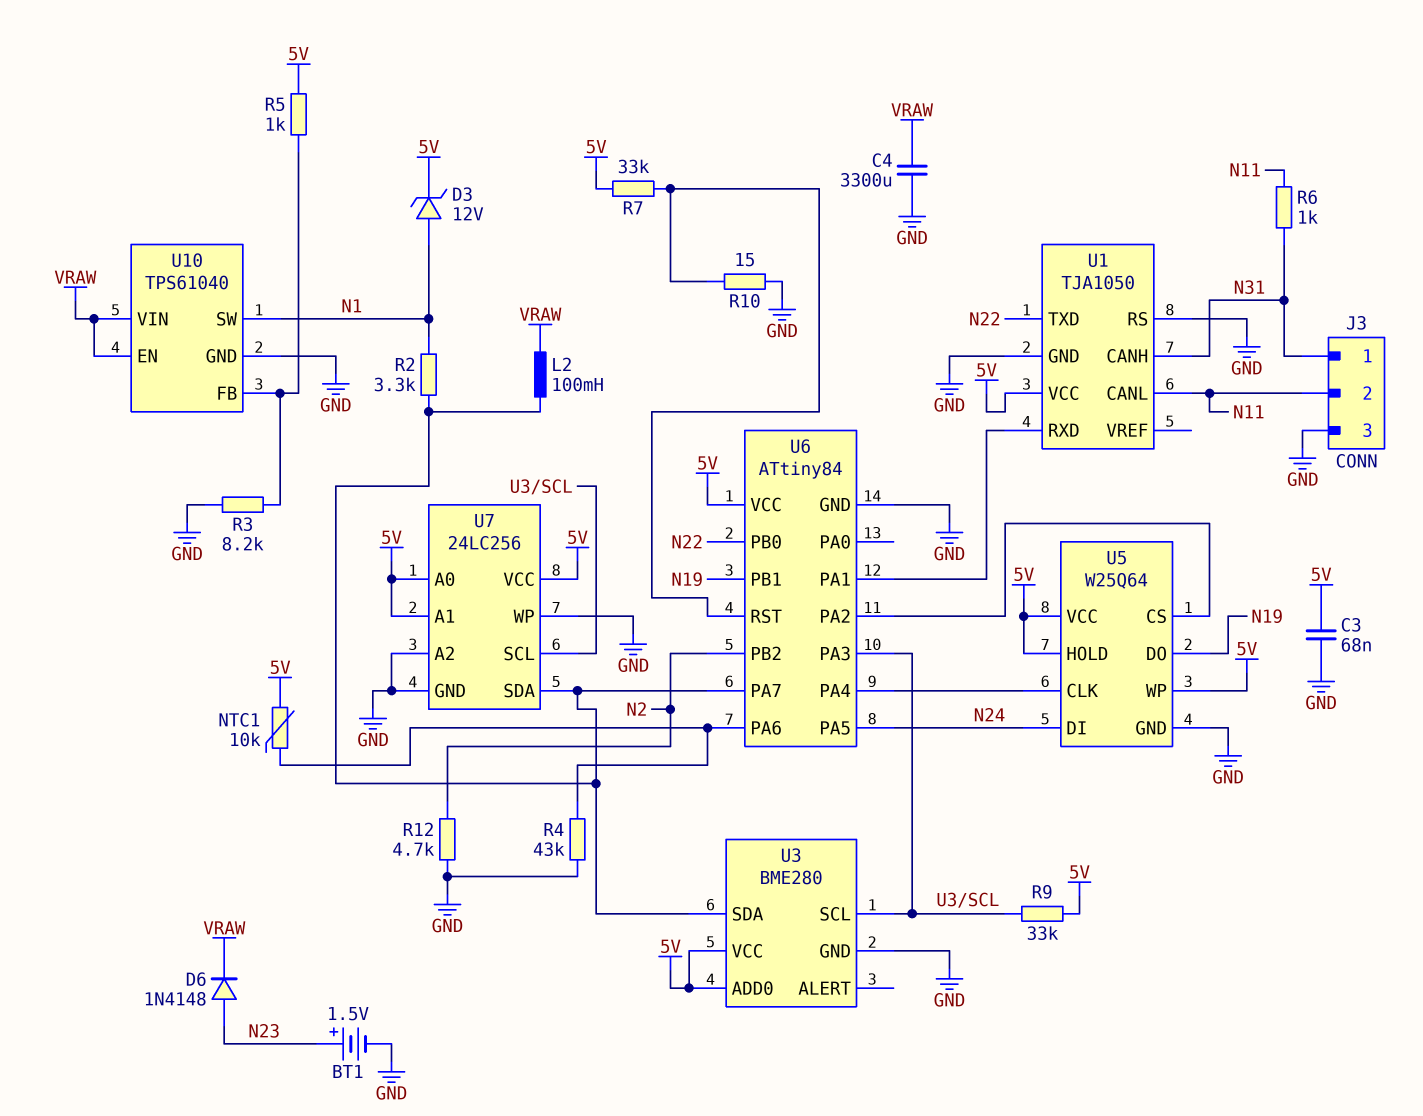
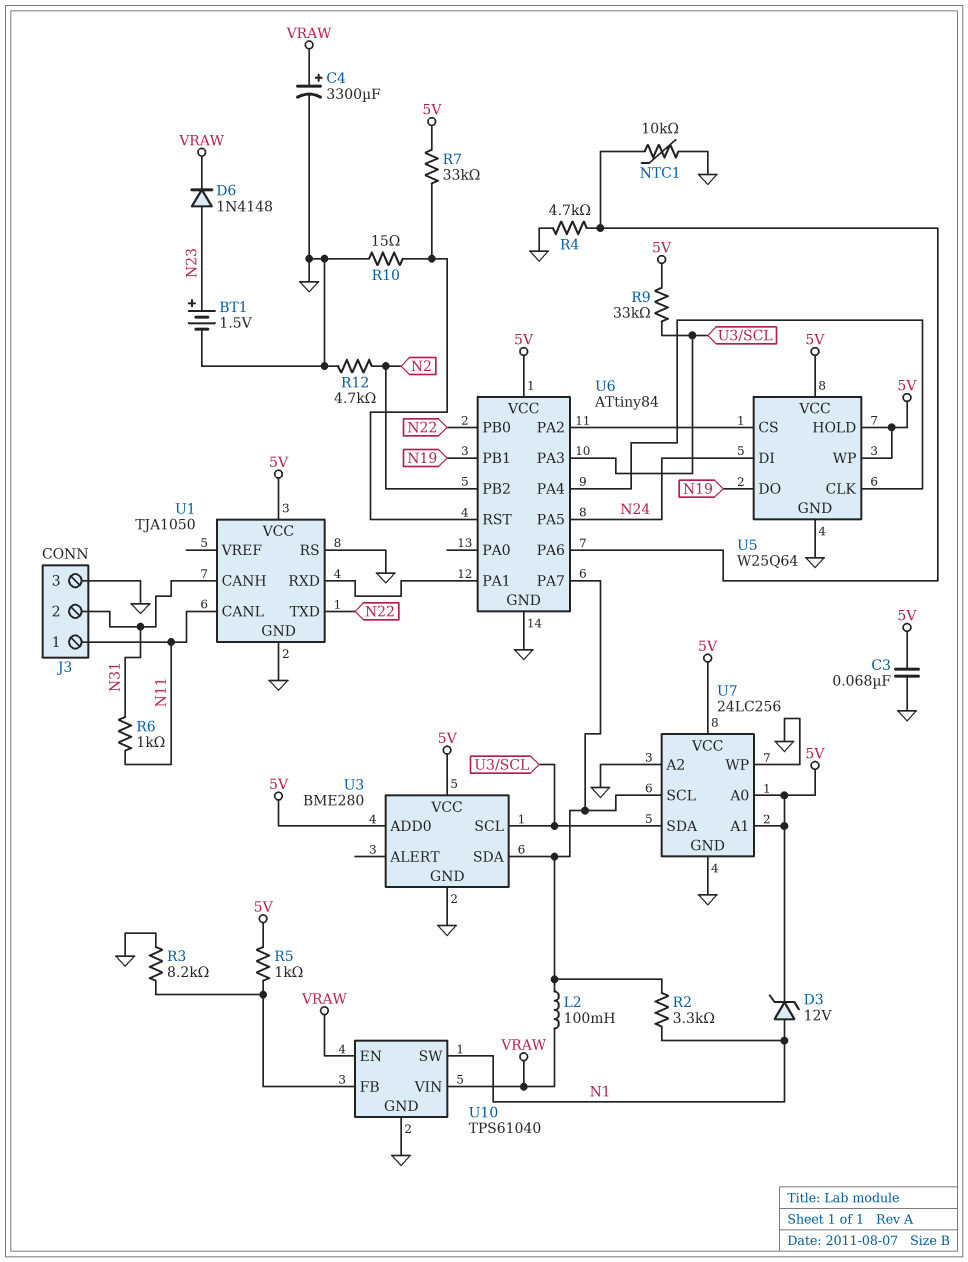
C4: 3300uF (GND, VRAW) -> 3300uF (plus VRAW, minus GND)
J3 pin 1: N31 -> N11
J3 pin 2: N11 -> N31
NTC1: 10k (5V, U6/PA6) -> 10k (GND, U6/PA6)
R4: 43k (GND, U6/PA6) -> 4.7k (GND, U6/PA6)
U7 pin SCL: U3/SCL -> U3/SDA
U7 pin SDA: U3/SDA -> U3/SCL

